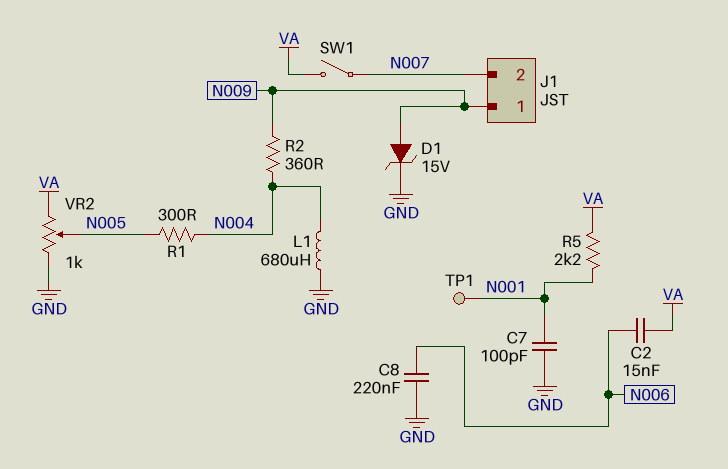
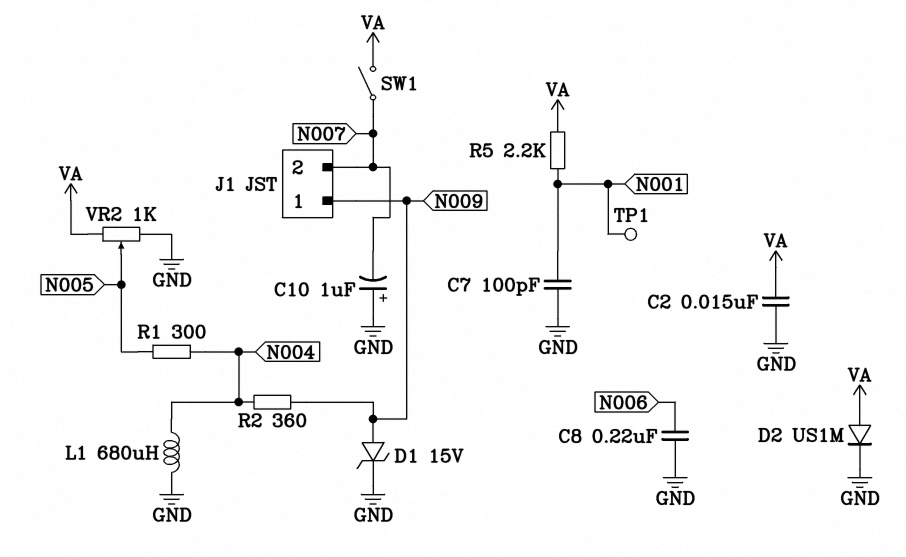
C2: 15nF (N006, VA) -> 15nF (GND, VA)
C10: none -> 1uF (plus GND, minus N007)
D2: none -> diode US1M (A VA, K GND)

